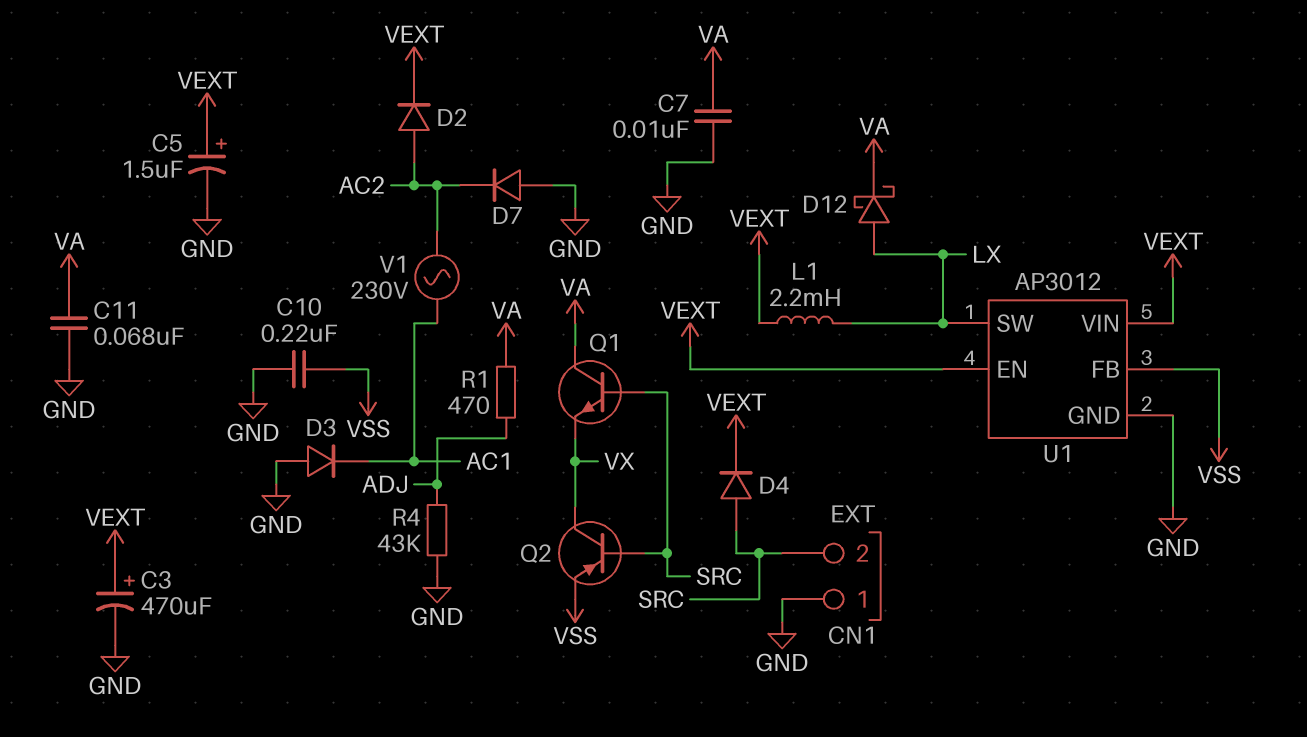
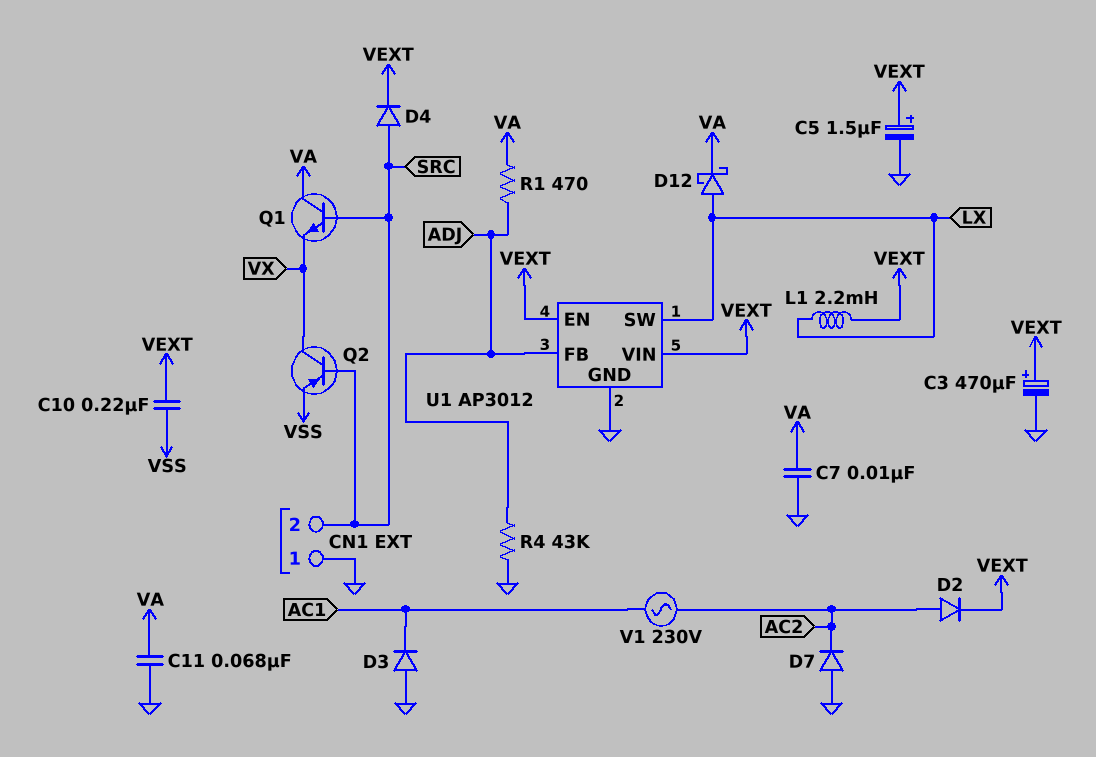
C10: 220nF (GND, VSS) -> 220nF (VEXT, VSS)
U1 pin FB: VSS -> ADJ

